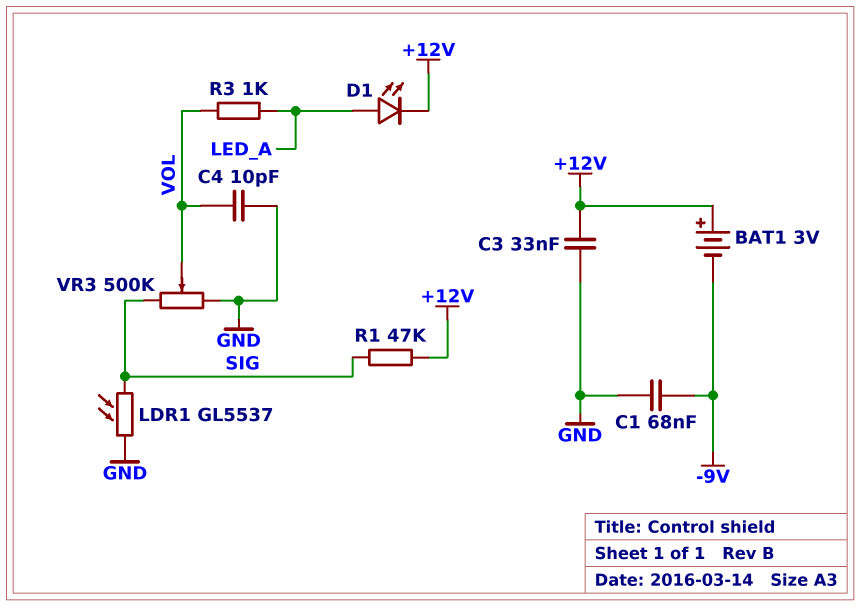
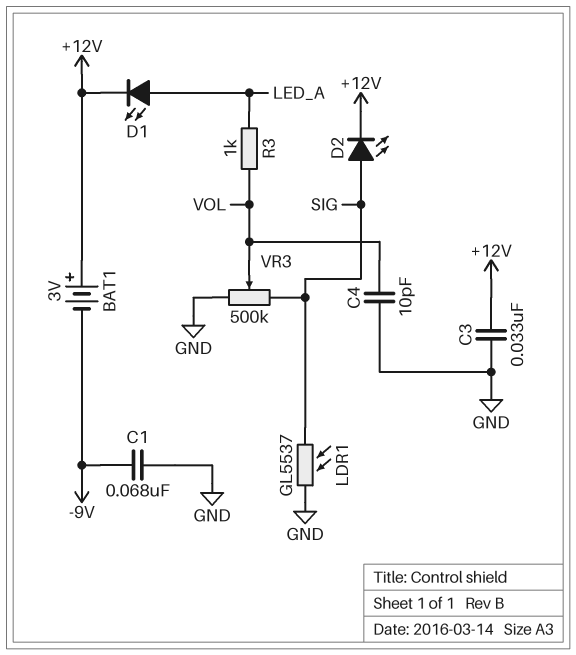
D2: none -> LED (A SIG, K +12V)
R1: 47k (+12V, SIG) -> none

